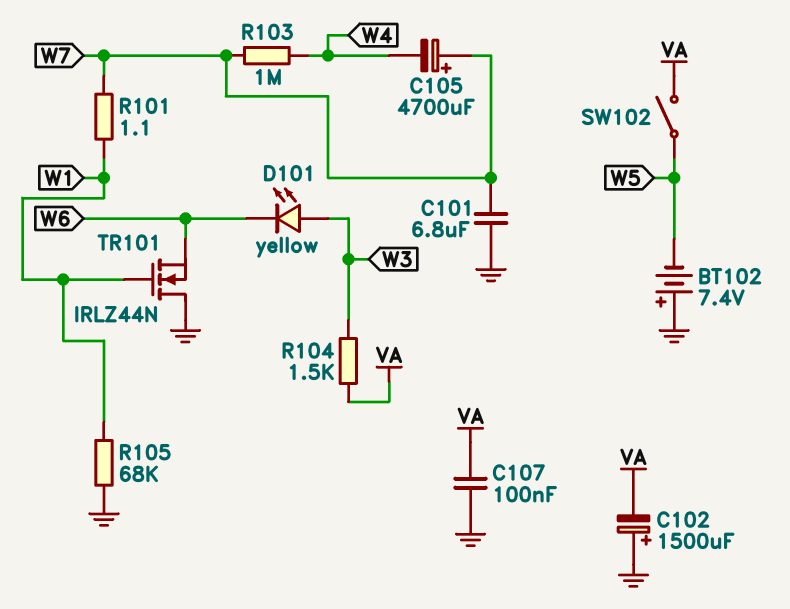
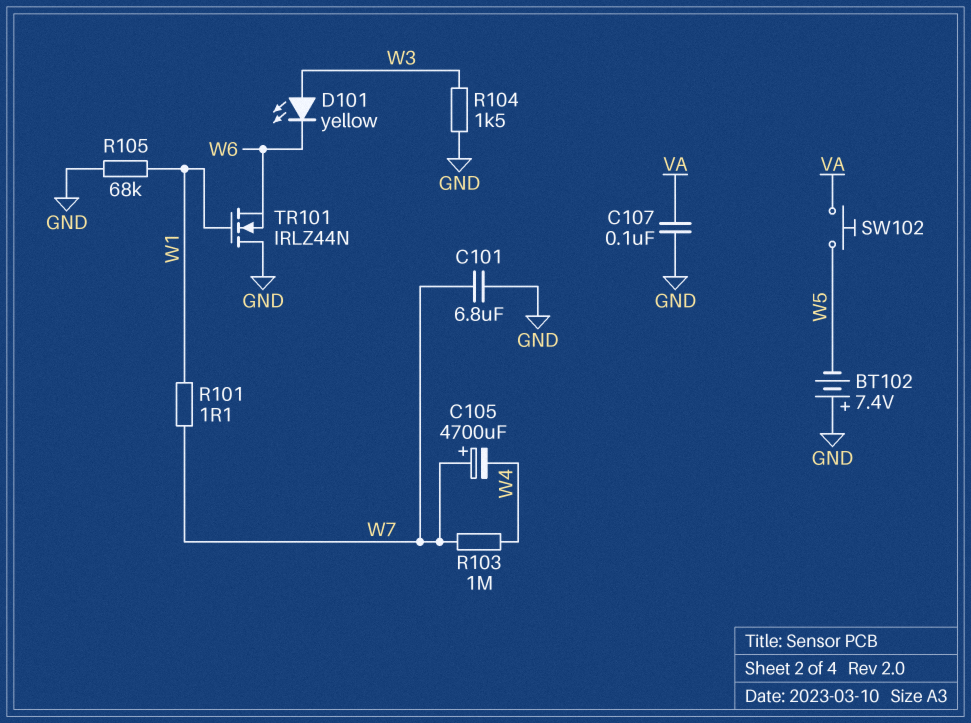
C102: 1500uF (plus GND, minus VA) -> none
R104: 1.5k (VA, W3) -> 1.5k (GND, W3)
SW102: switch (VA, W5) -> button (VA, W5)

